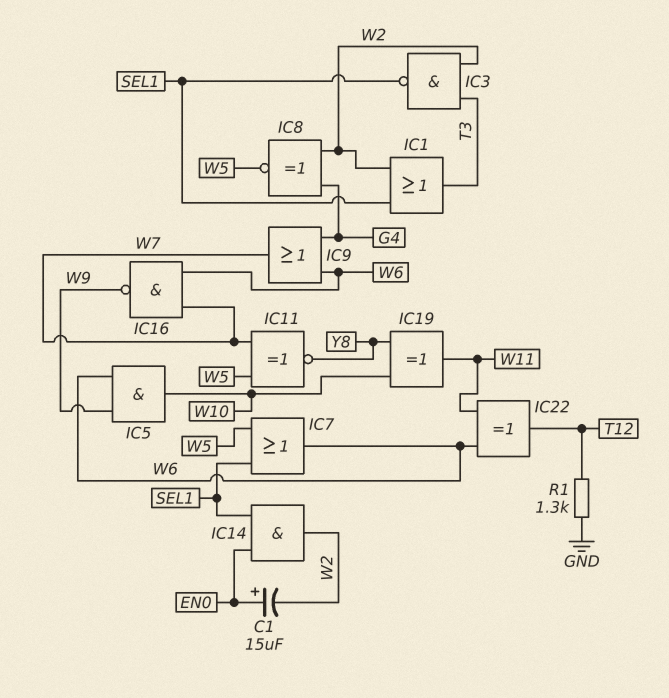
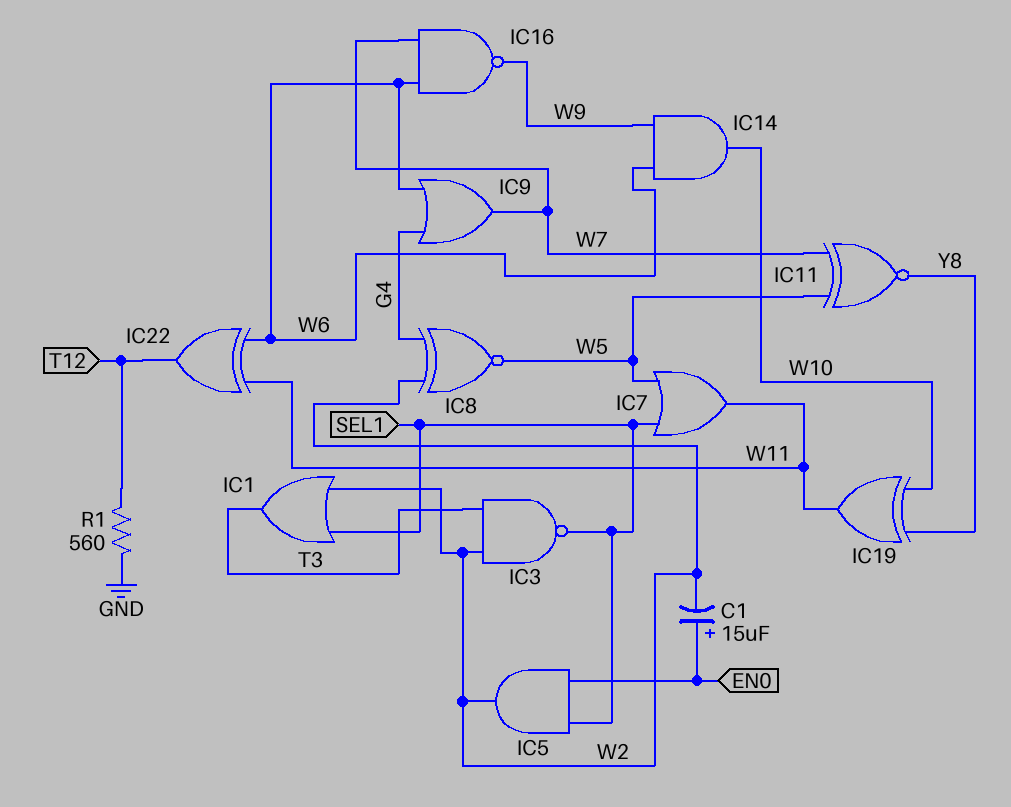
IC5: AND (in W6, in W9, out W10) -> AND (in EN0, in SEL1, out W2)
IC7: OR (in SEL1, in W5, out W6) -> OR (in SEL1, in W5, out W11)
IC14: AND (in EN0, in SEL1, out W2) -> AND (in W6, in W9, out W10)
R1: 1.3k (GND, T12) -> 560 (GND, T12)

